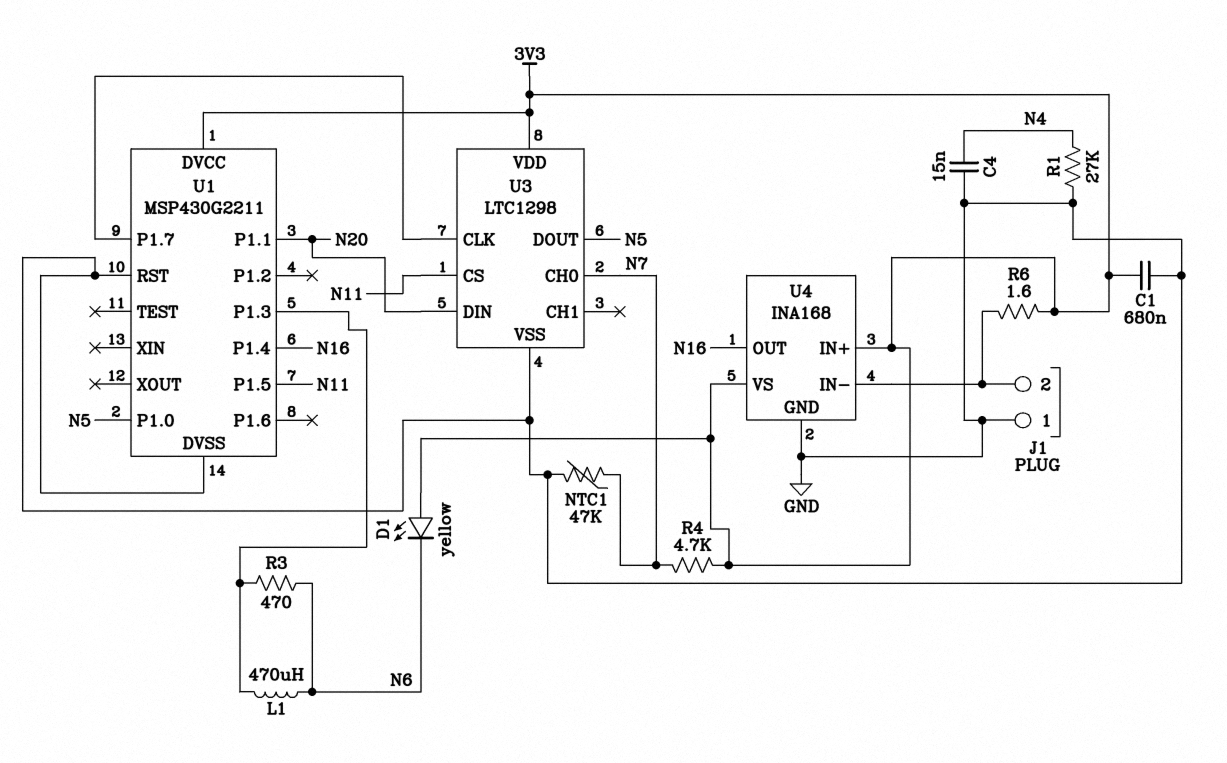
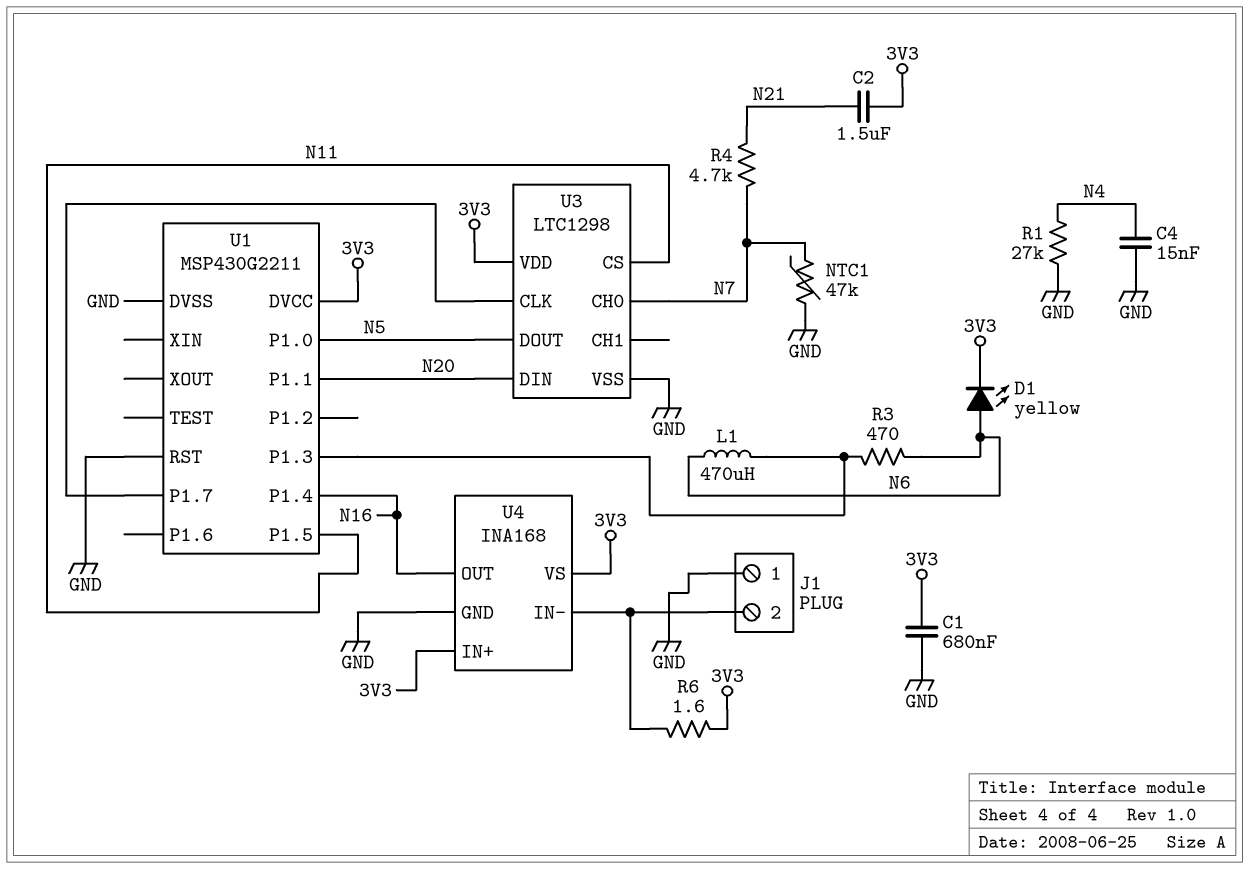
C2: none -> 1.5uF (3V3, N21)
D1: LED yellow (A 3V3, K N6) -> LED yellow (A N6, K 3V3)
R4: 4.7k (3V3, N7) -> 4.7k (N7, N21)

